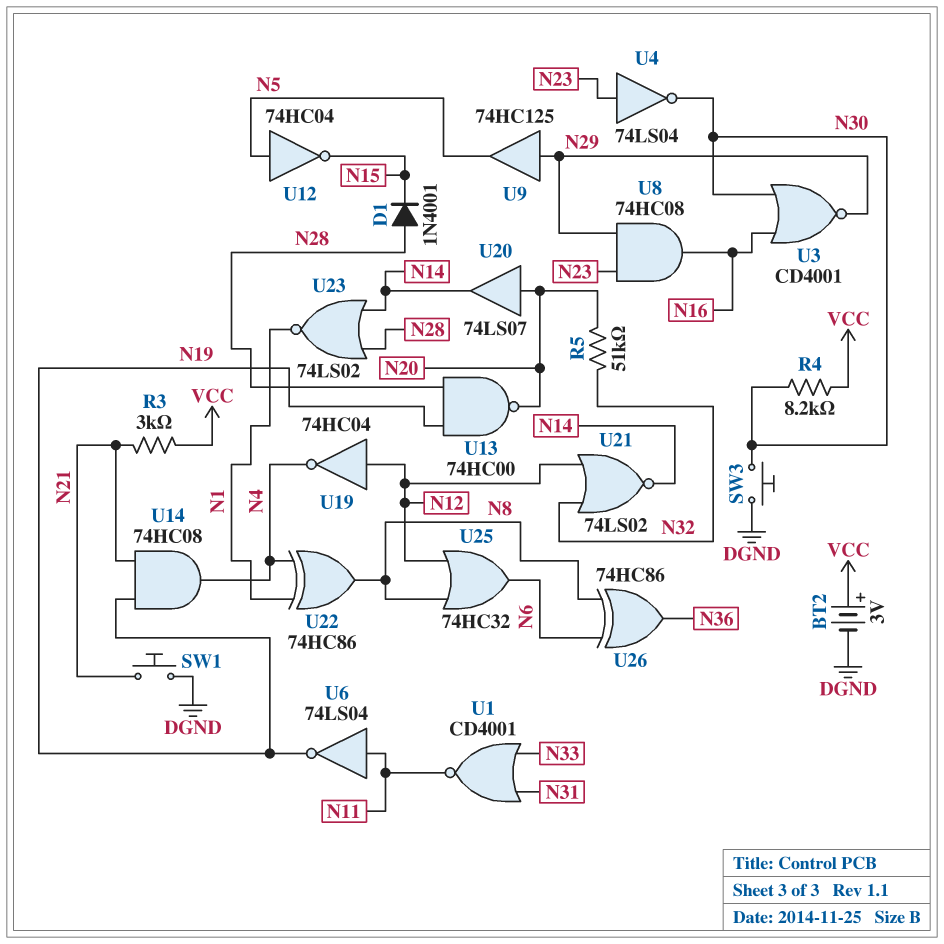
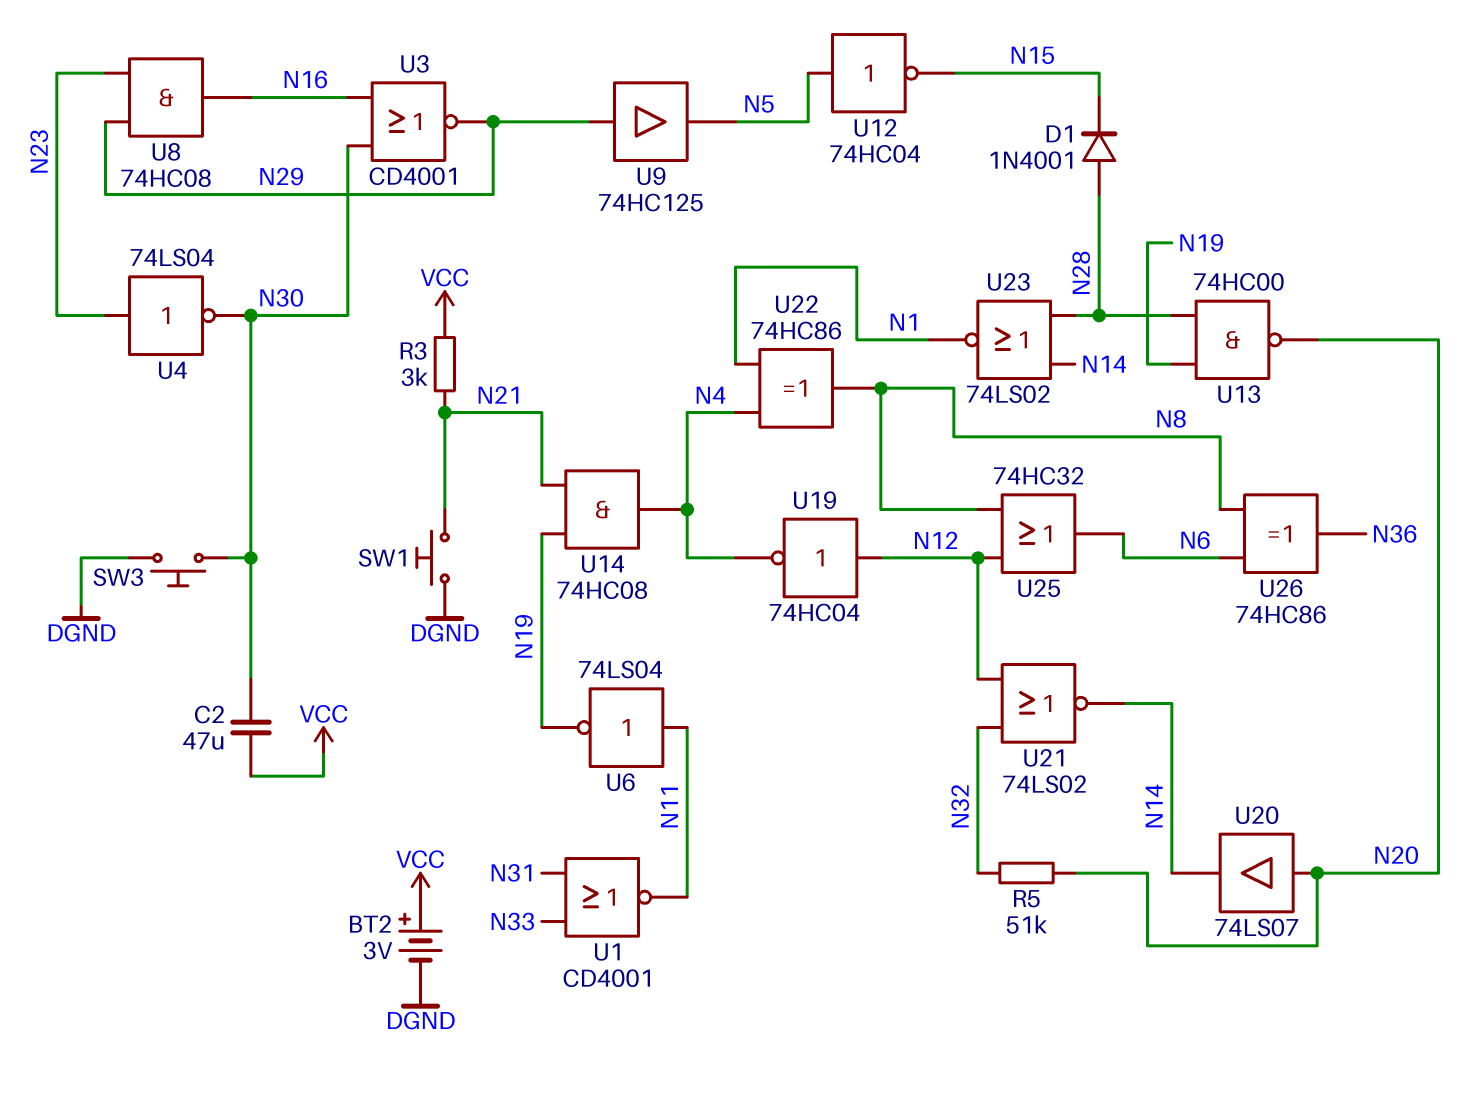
C2: none -> 47uF (N30, VCC)
R4: 8.2k (N30, VCC) -> none

